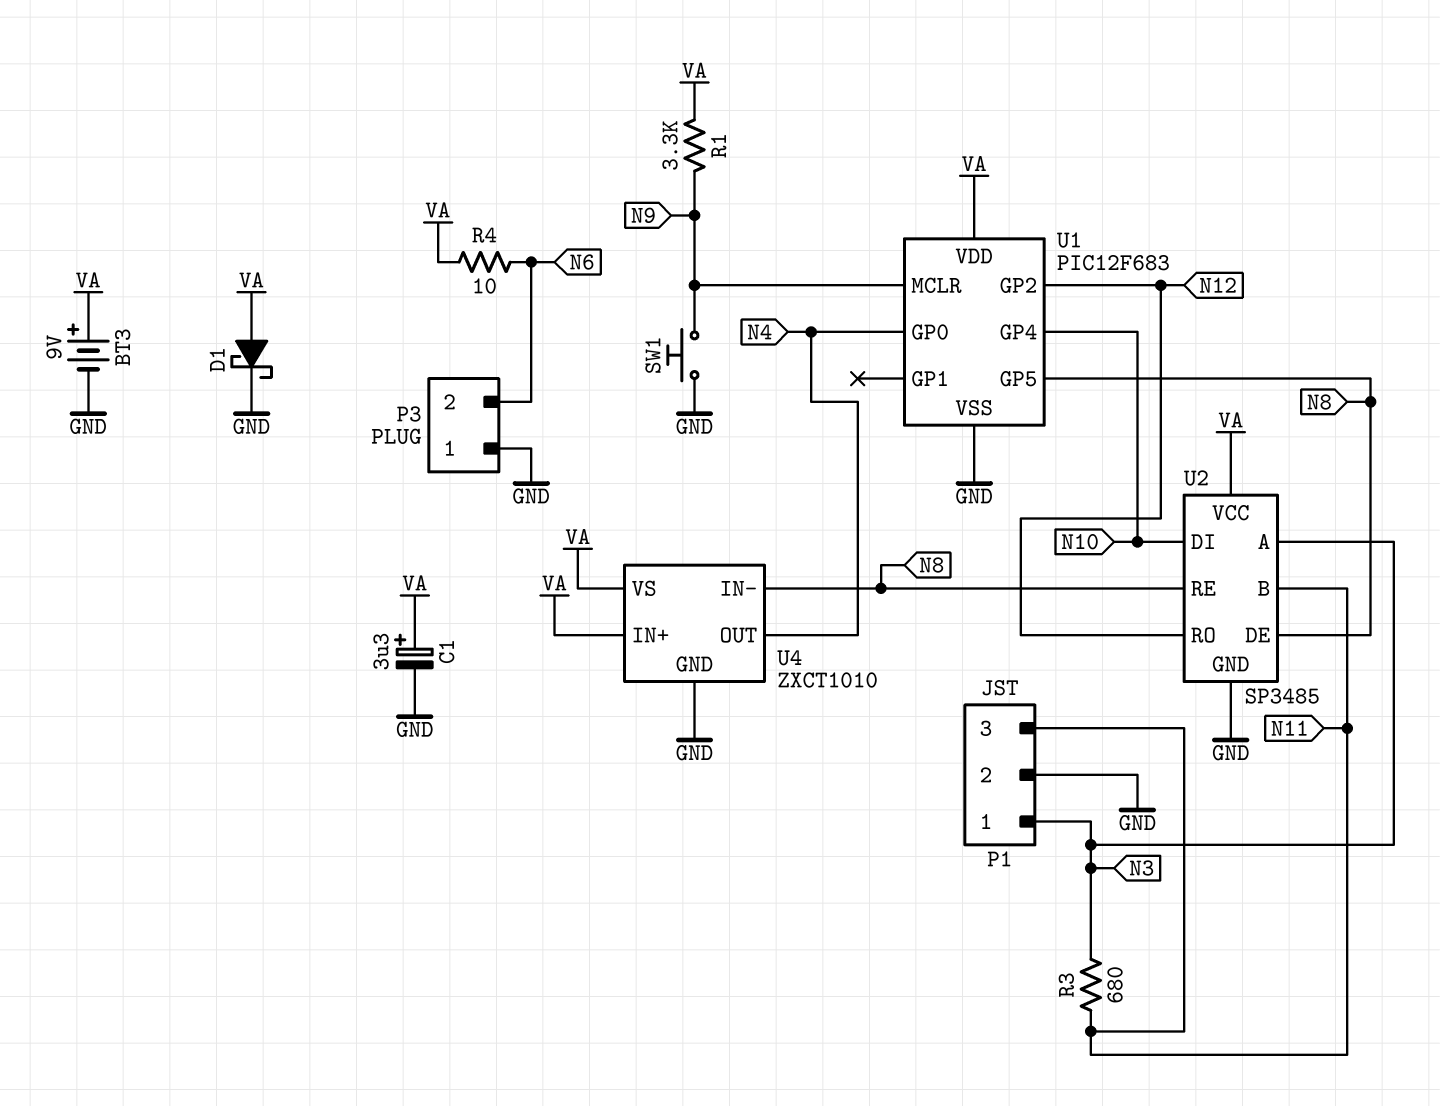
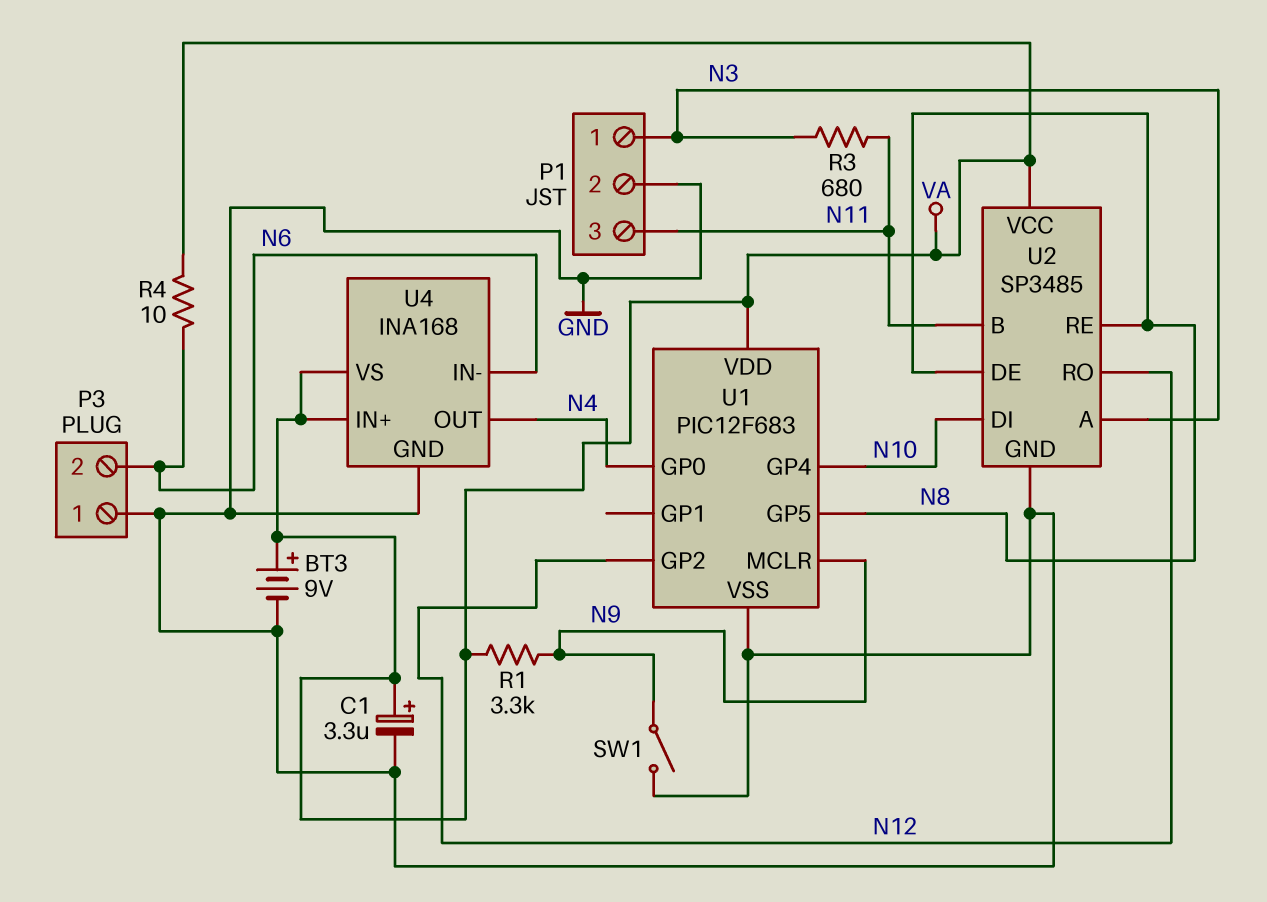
D1: schottky (A VA, K GND) -> none
SW1: button (GND, N9) -> switch (GND, N9)
U4: ZXCT1010 -> INA168
U4 pin IN-: N8 -> N6

